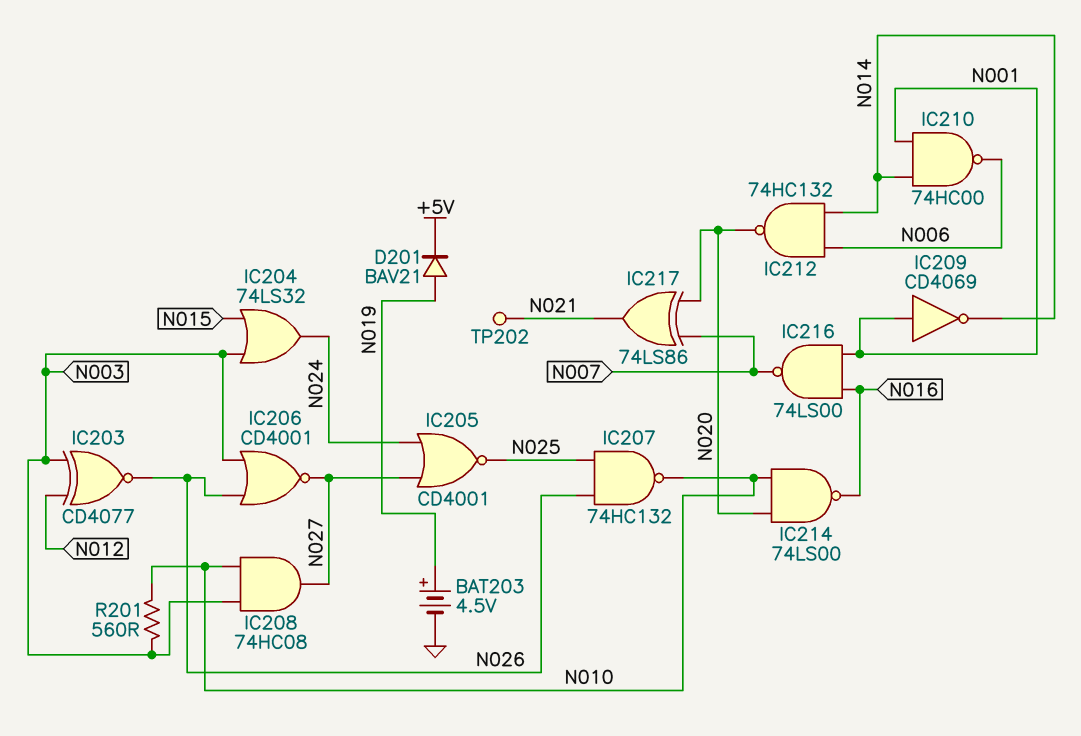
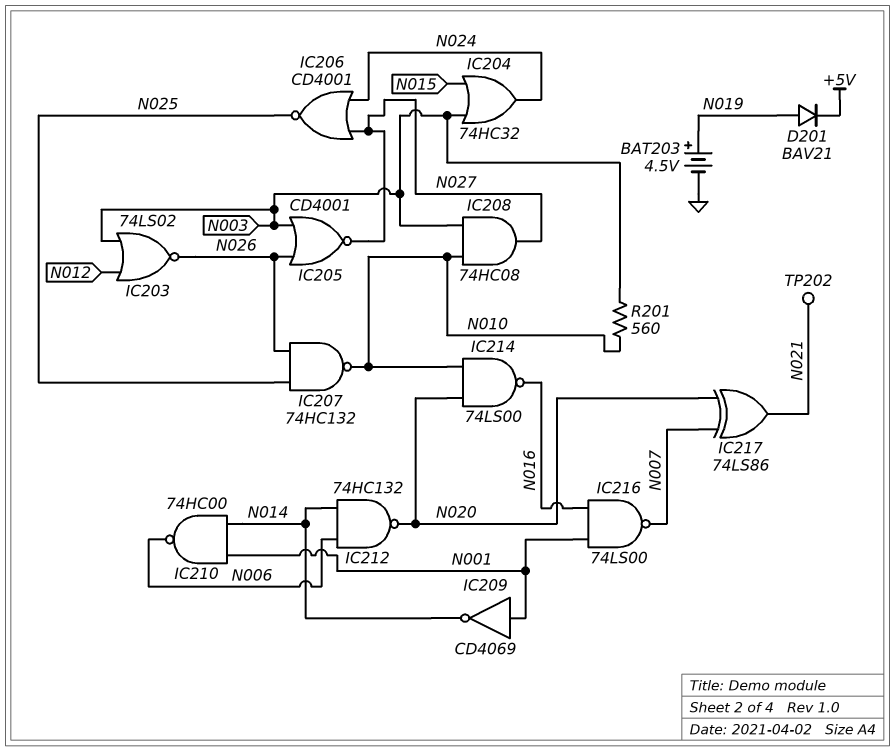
IC203: XNOR CD4077 (in N003, in N012, out N026) -> NOR 74LS02 (in N003, in N012, out N026)
IC204: OR 74LS32 (in N003, in N015, out N024) -> OR 74HC32 (in N003, in N015, out N024)
IC205: NOR CD4001 (in N024, in N027, out N025) -> NOR CD4001 (in N003, in N026, out N027)
IC206: NOR CD4001 (in N003, in N026, out N027) -> NOR CD4001 (in N024, in N027, out N025)

